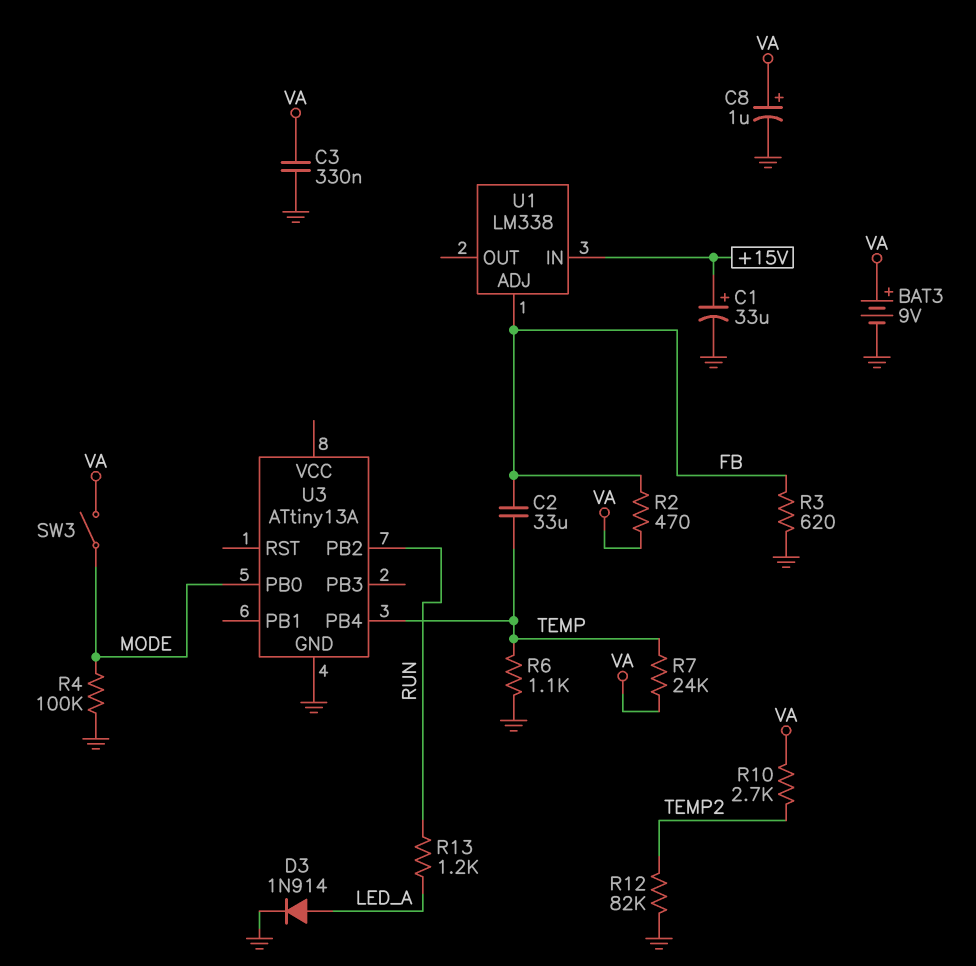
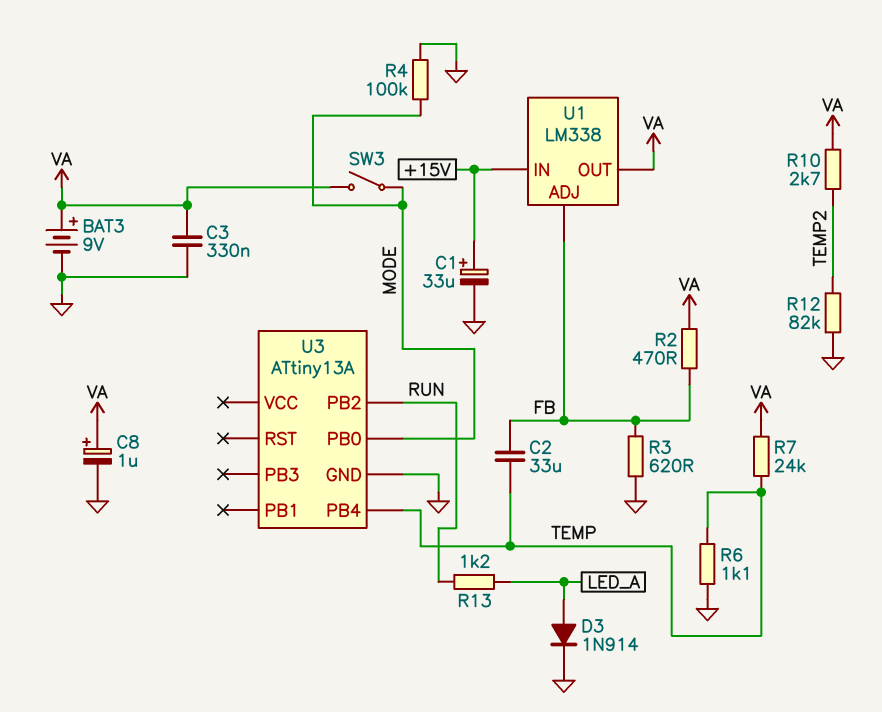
U1 pin OUT: none -> VA

